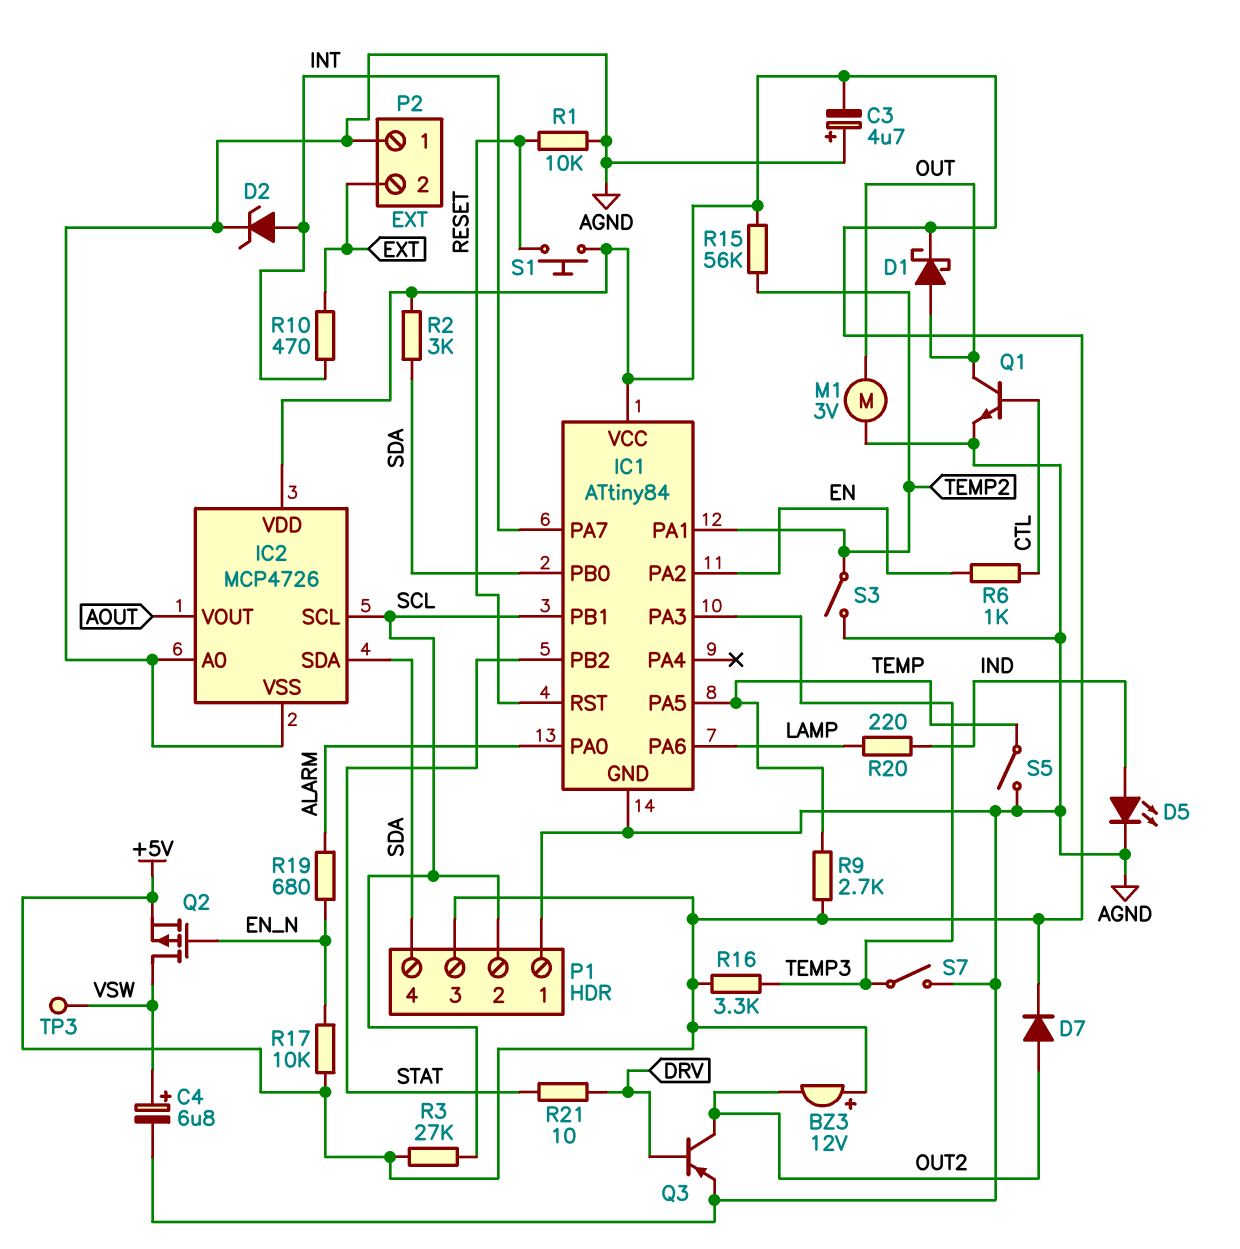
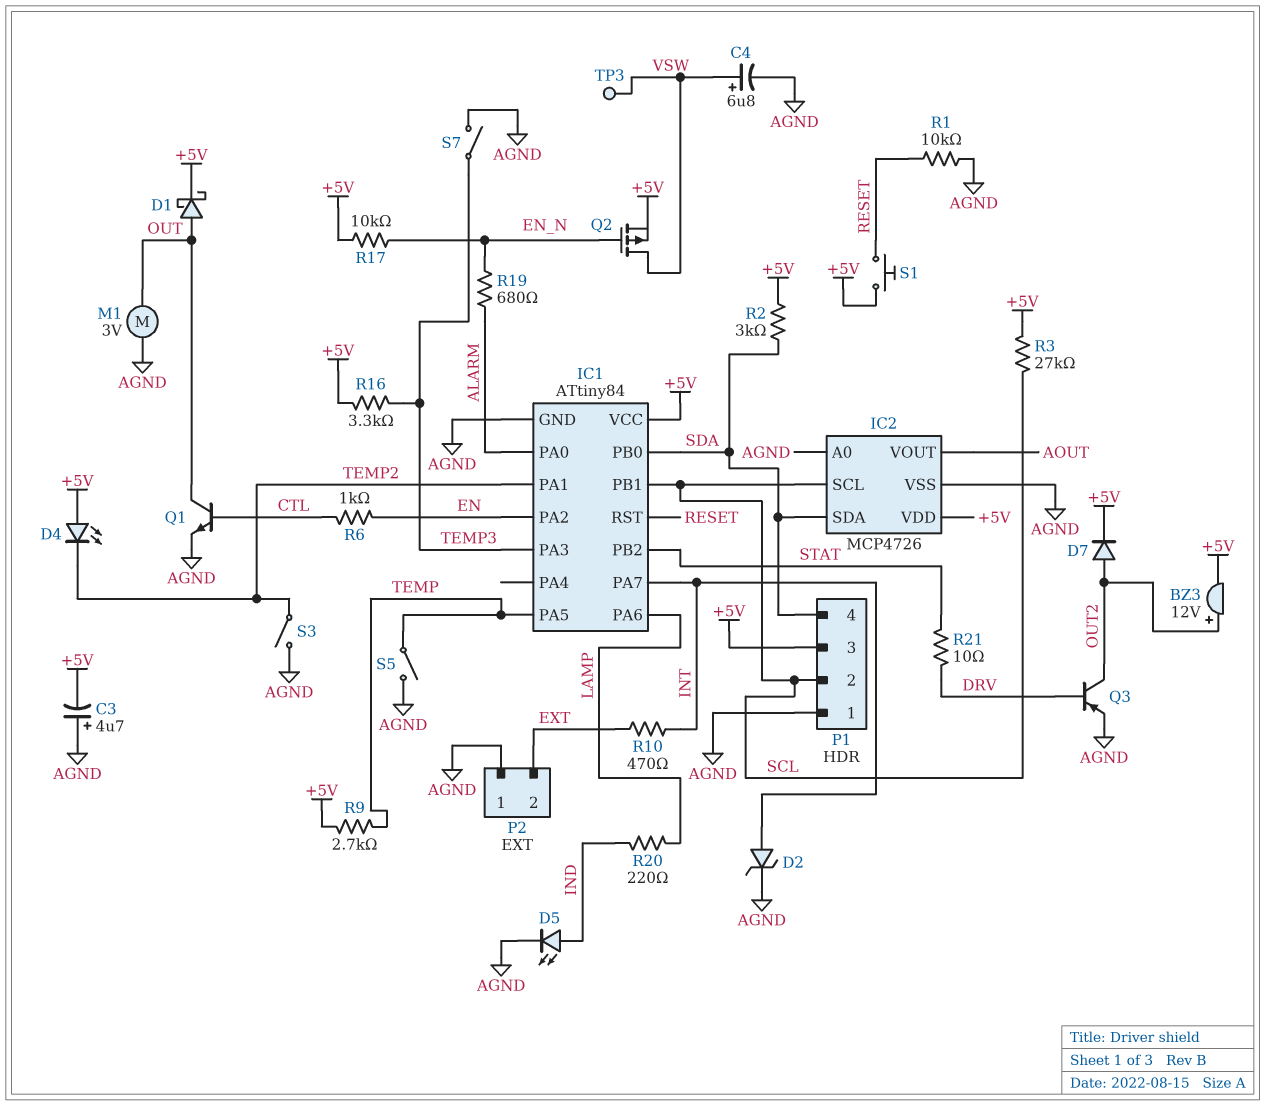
BZ3: buzzer 12V (plus +5V, minus OUT2) -> buzzer 12V (plus OUT2, minus +5V)
D4: none -> LED (A +5V, K TEMP2)
R15: 56k (+5V, TEMP2) -> none

